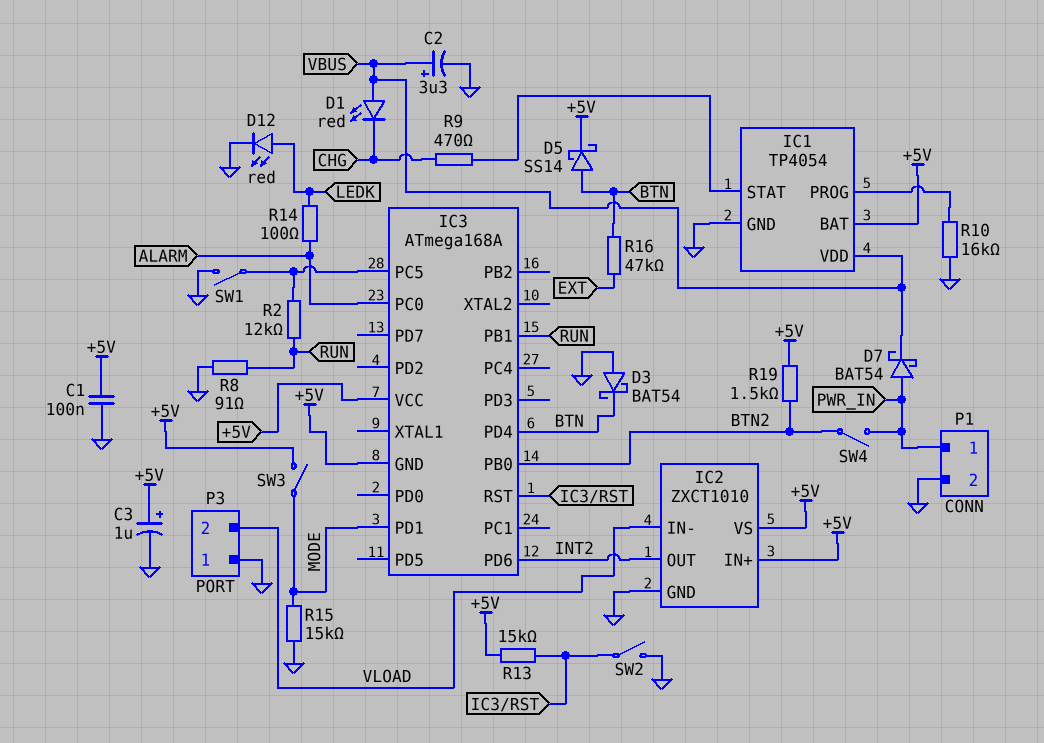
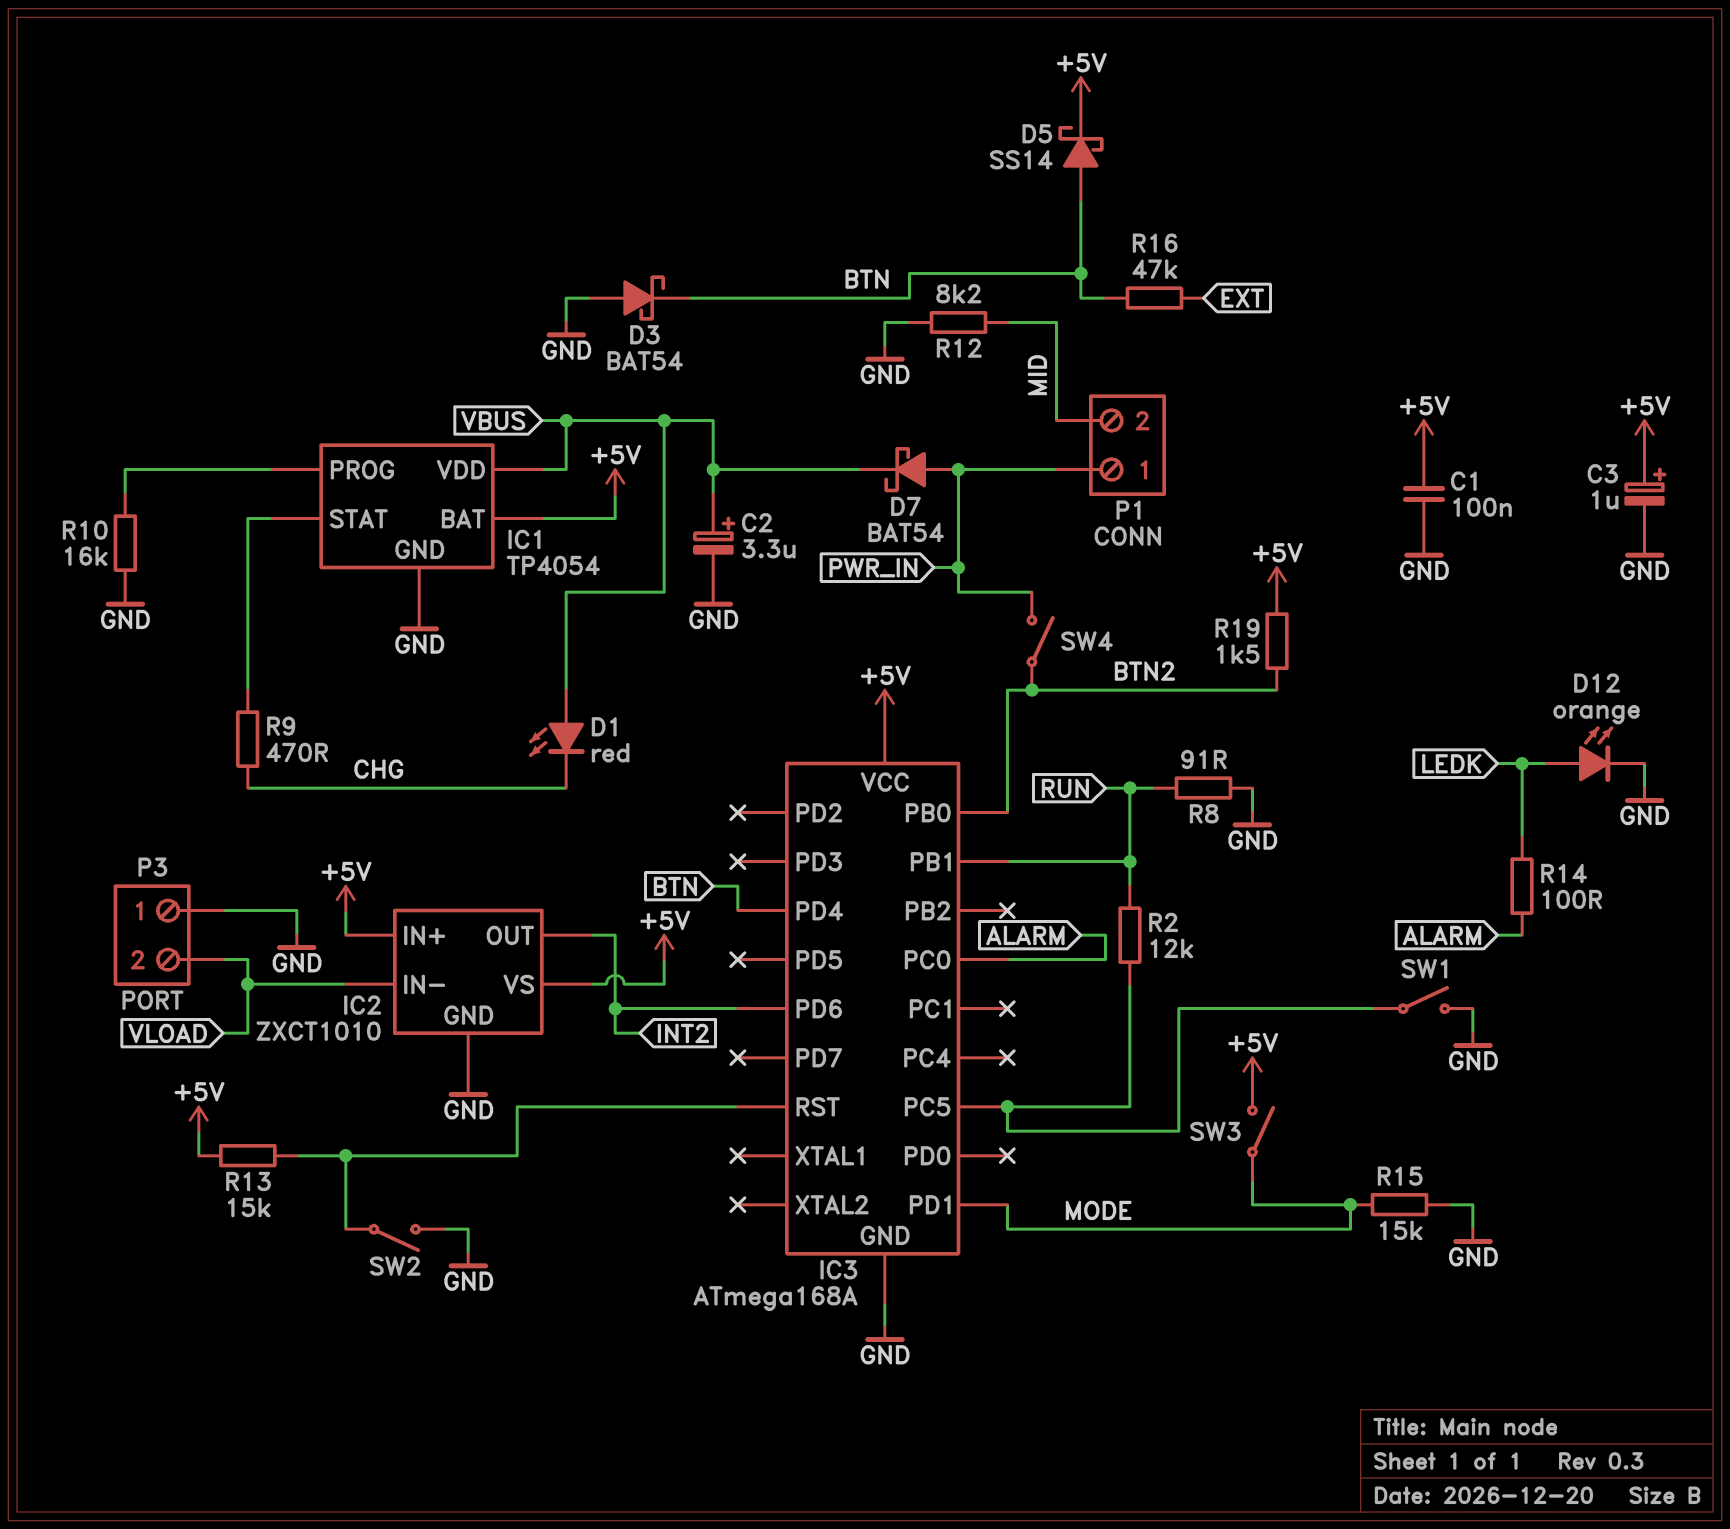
D12: LED red (A LEDK, K GND) -> LED orange (A LEDK, K GND)
IC3 pin GND: +5V -> GND
P1 pin 2: GND -> MID
R12: none -> 8.2k (GND, MID)

